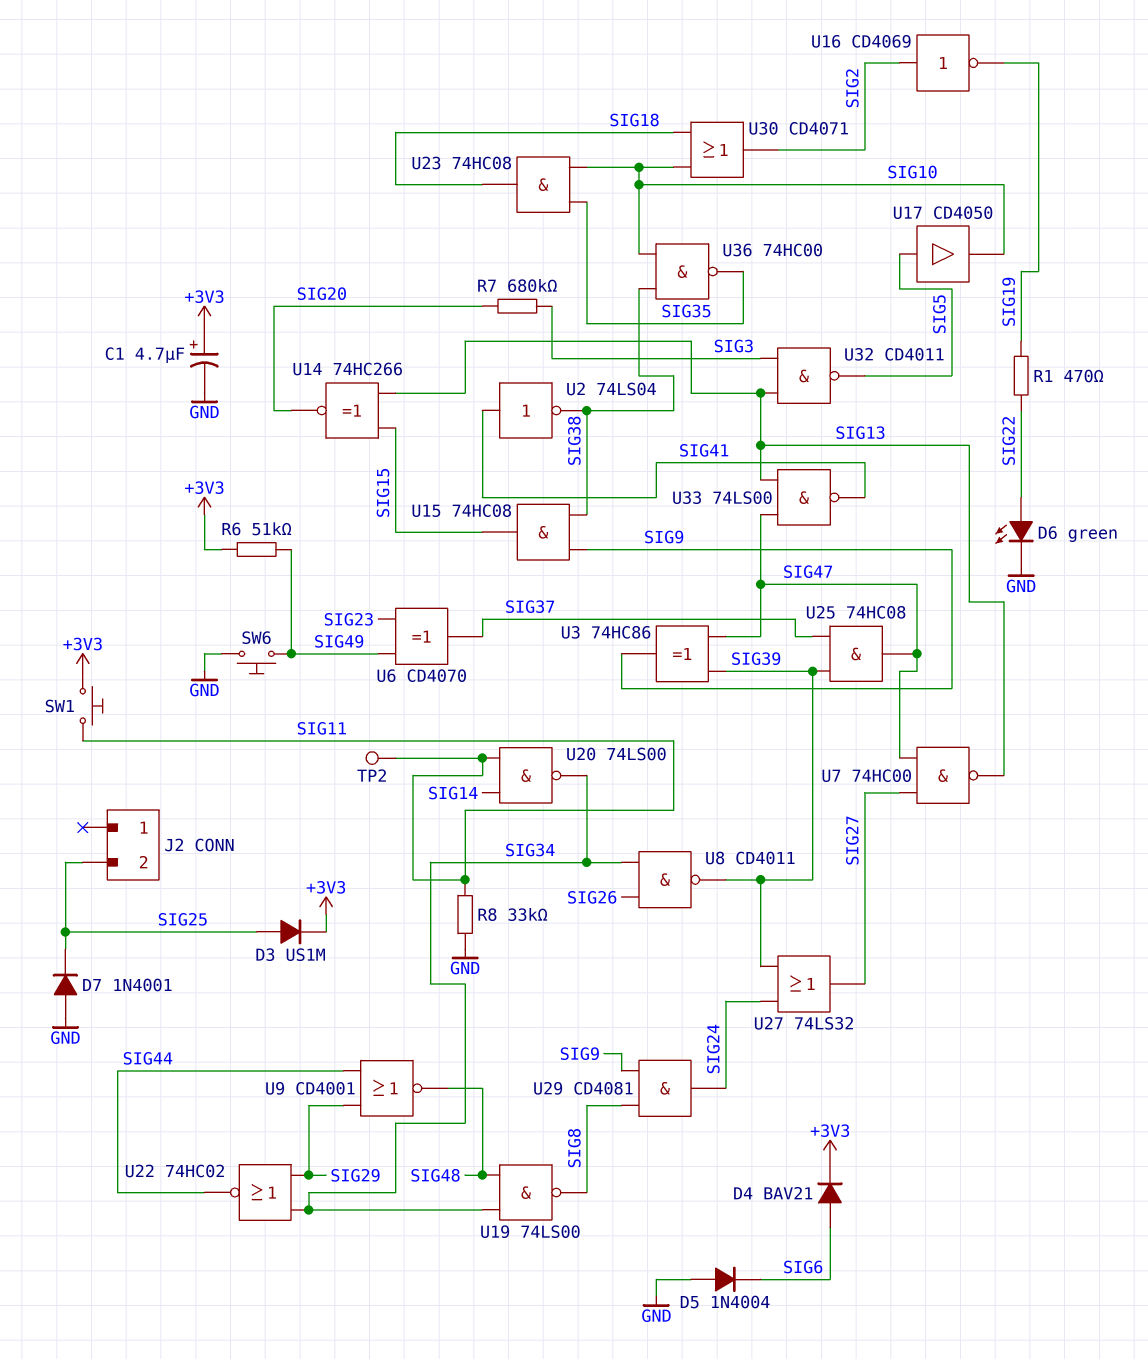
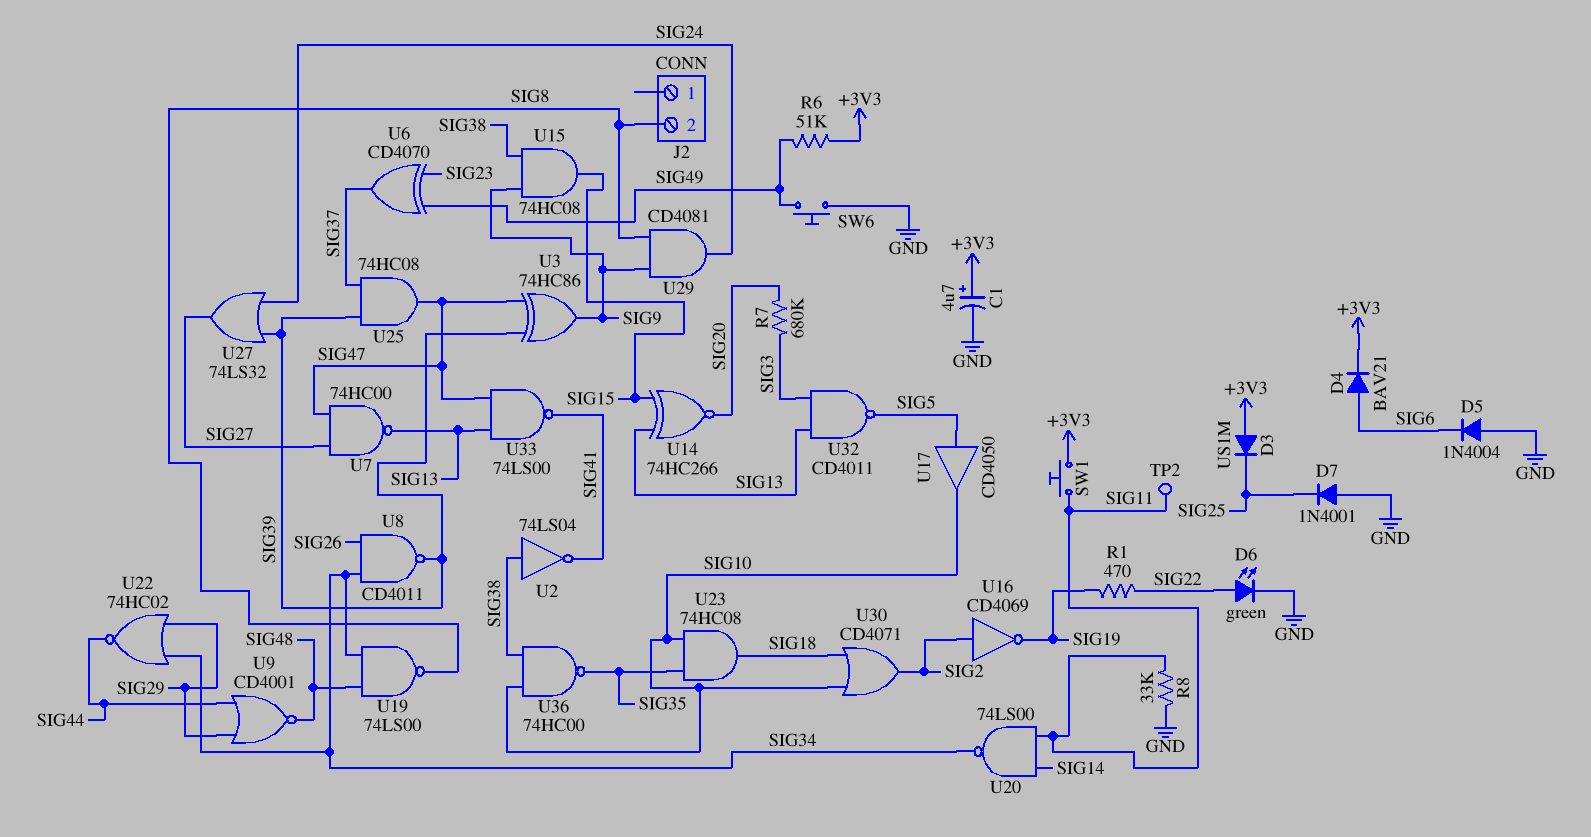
D3: diode US1M (A SIG25, K +3V3) -> diode US1M (A +3V3, K SIG25)
J2 pin 2: SIG25 -> SIG8
U2: NOT 74LS04 (in SIG41, out SIG38) -> NOT 74LS04 (in SIG38, out SIG41)

